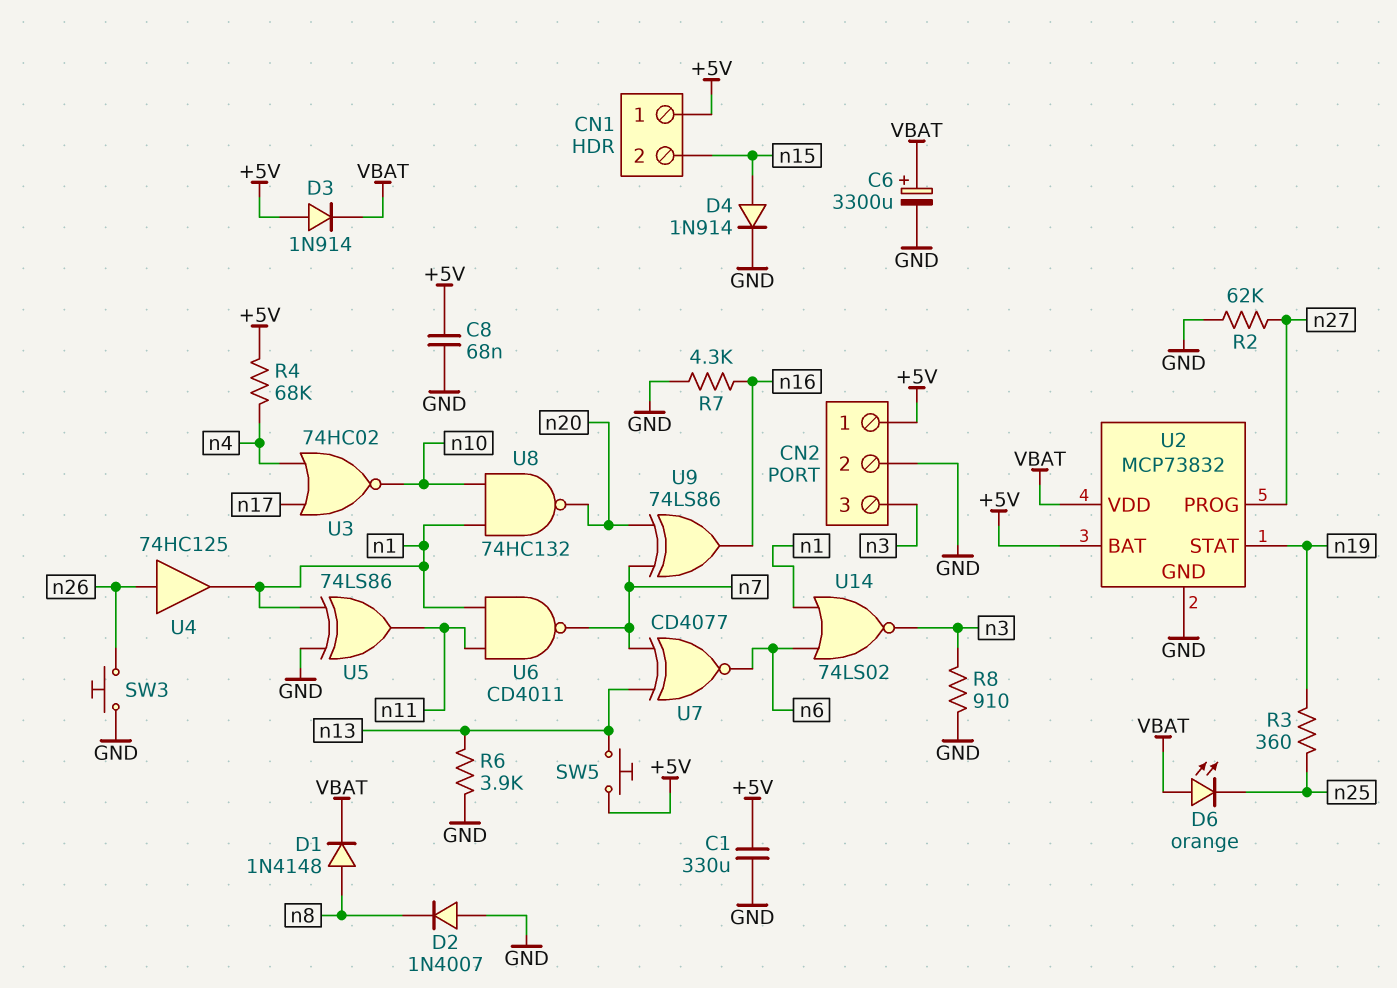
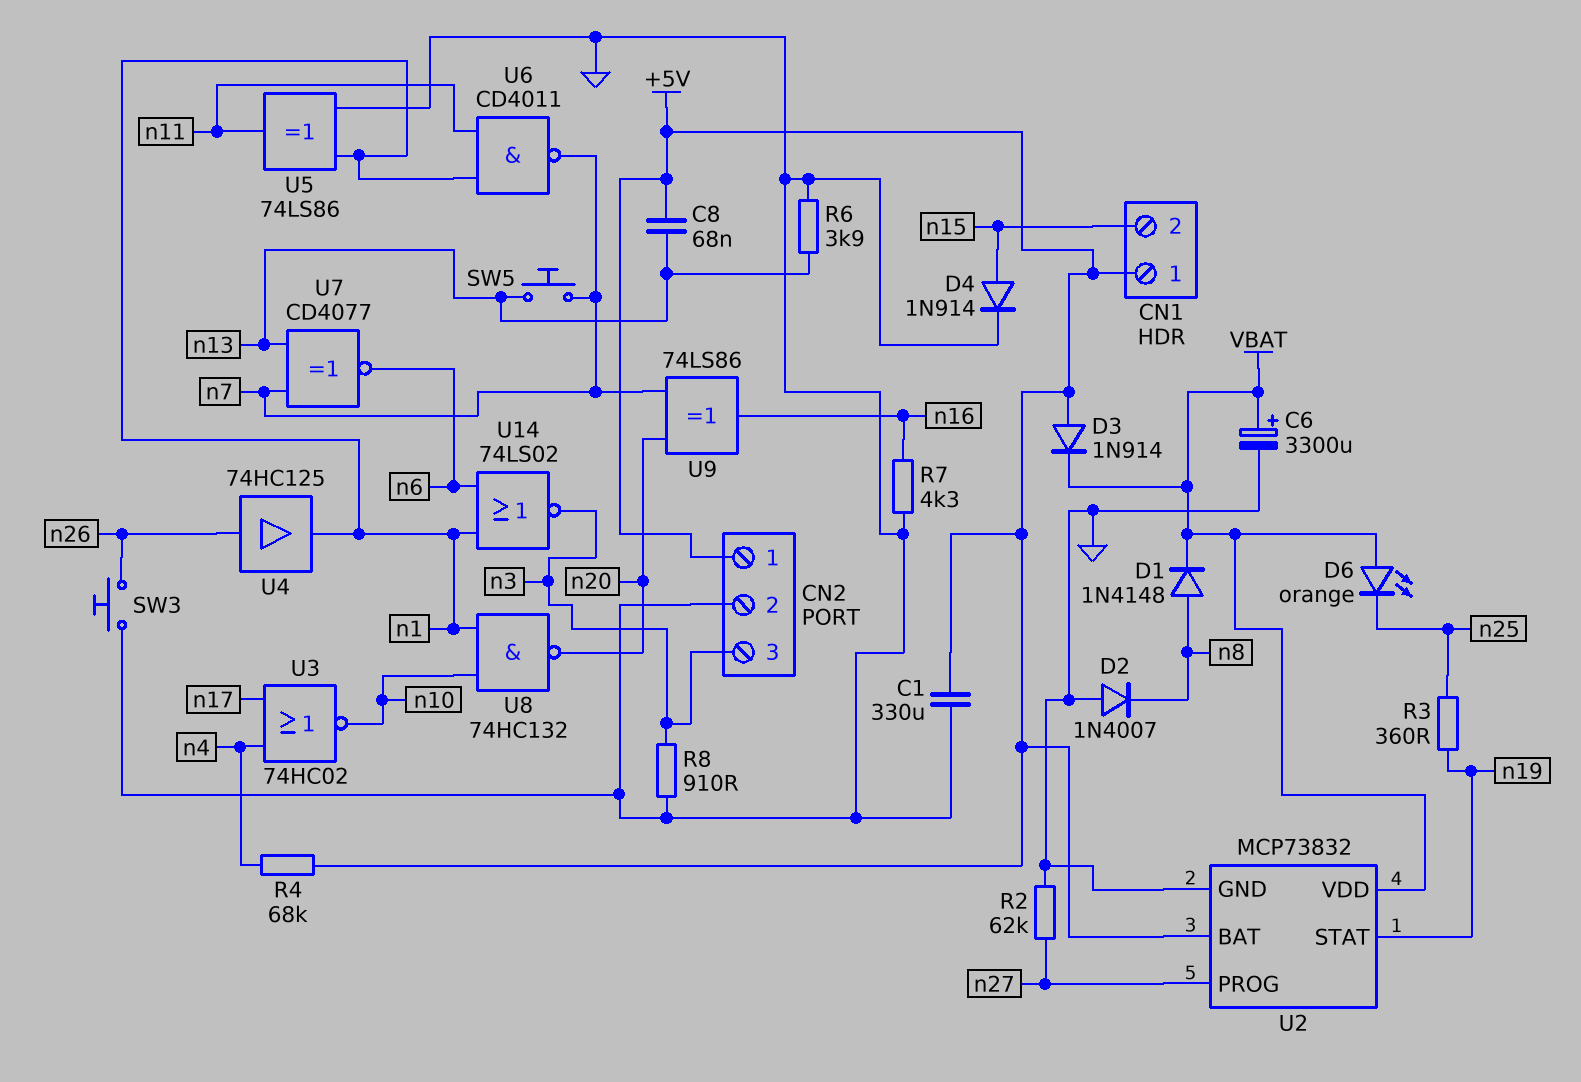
C8: 68nF (+5V, GND) -> 68nF (+5V, n13)
SW5: button (+5V, n13) -> button (n7, n13)

